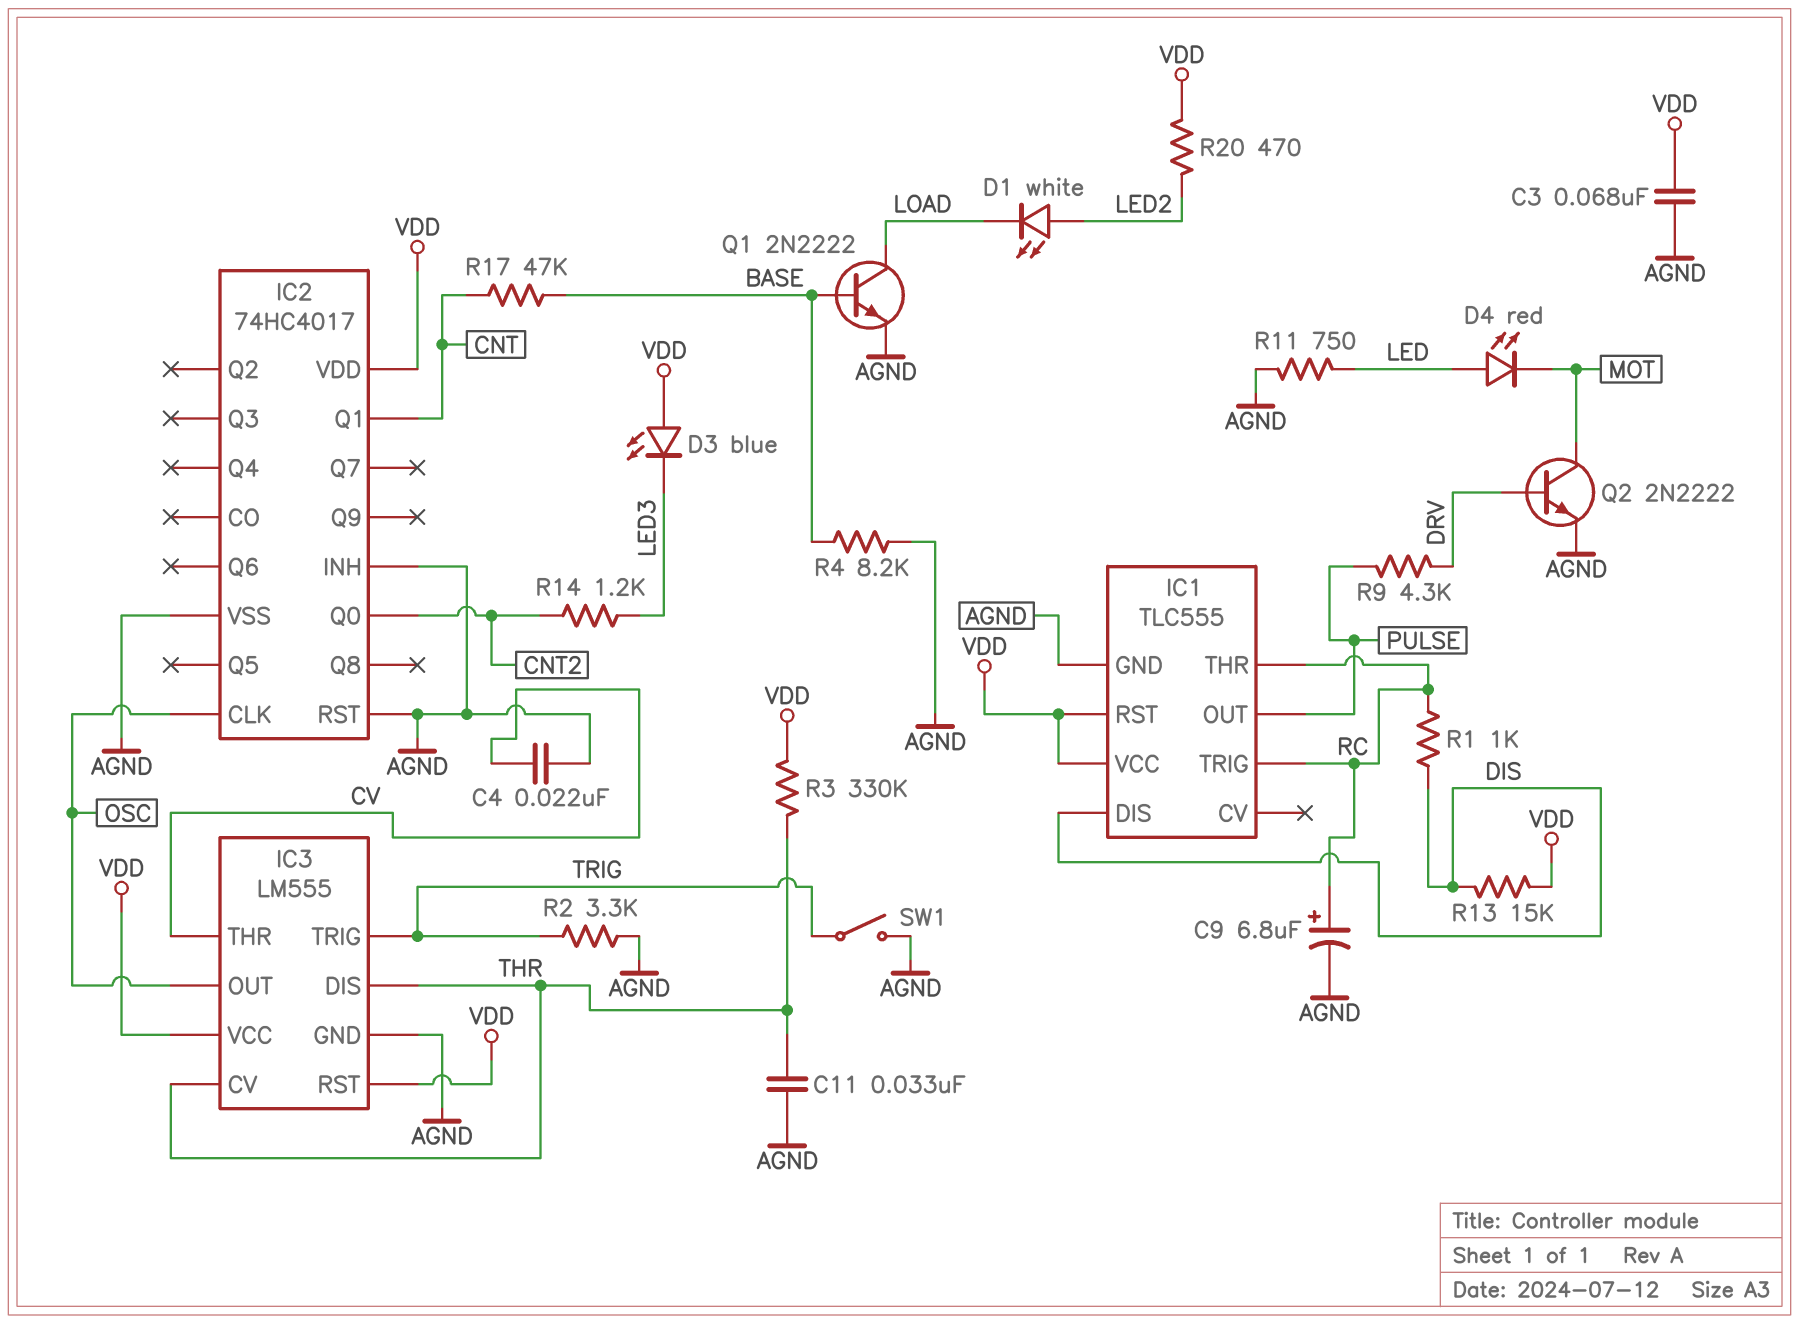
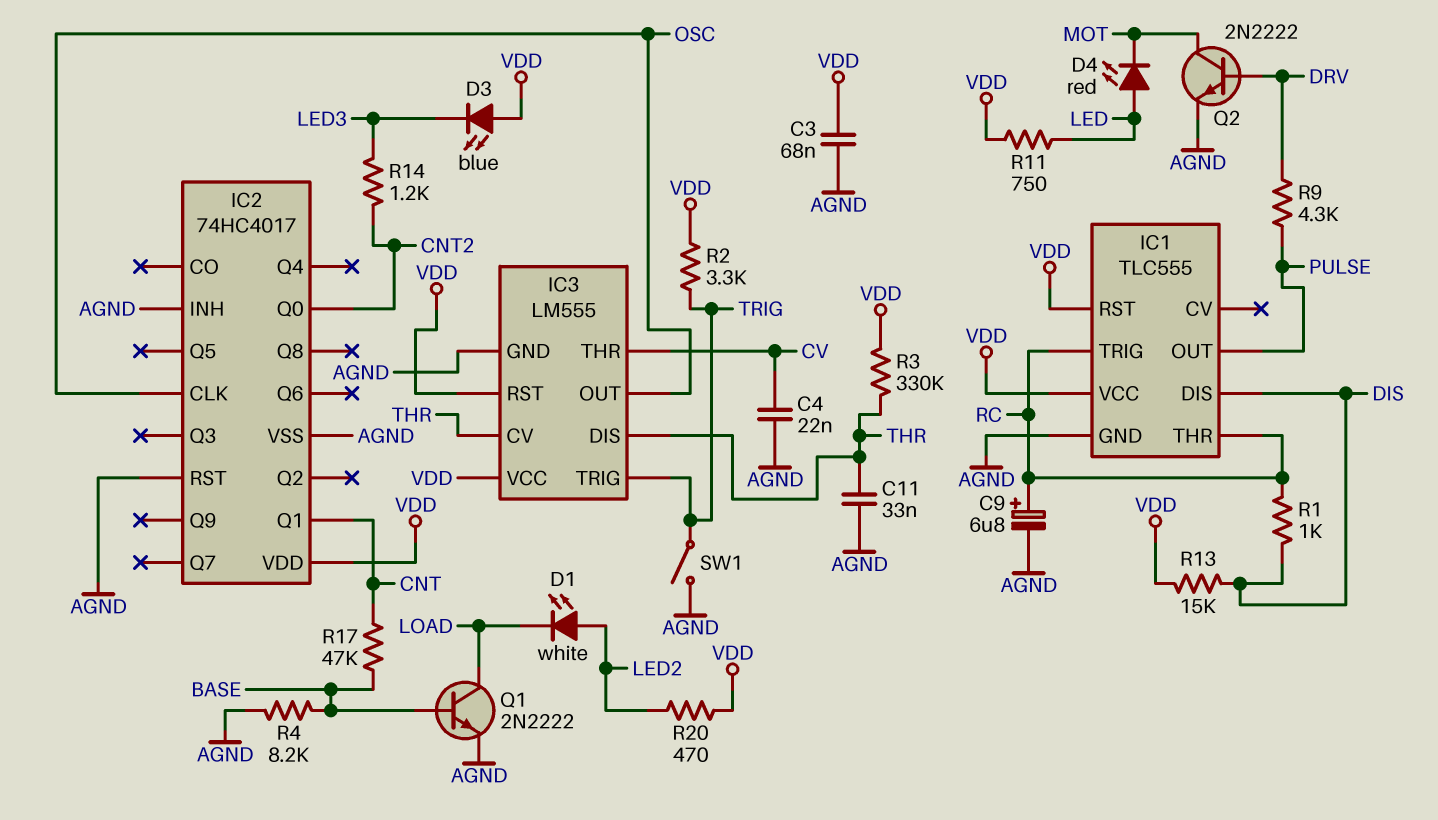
R2: 3.3k (AGND, TRIG) -> 3.3k (TRIG, VDD)
R11: 750 (AGND, LED) -> 750 (LED, VDD)

